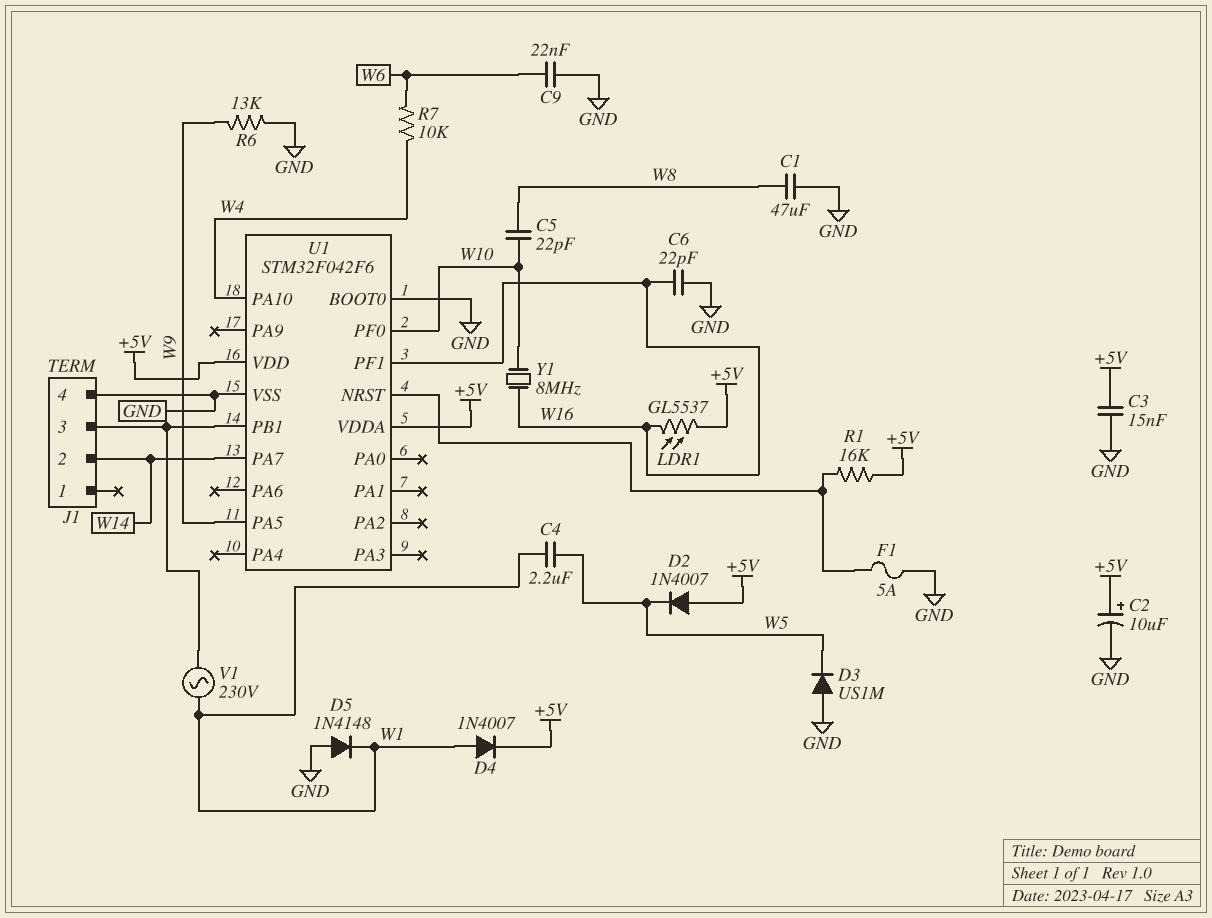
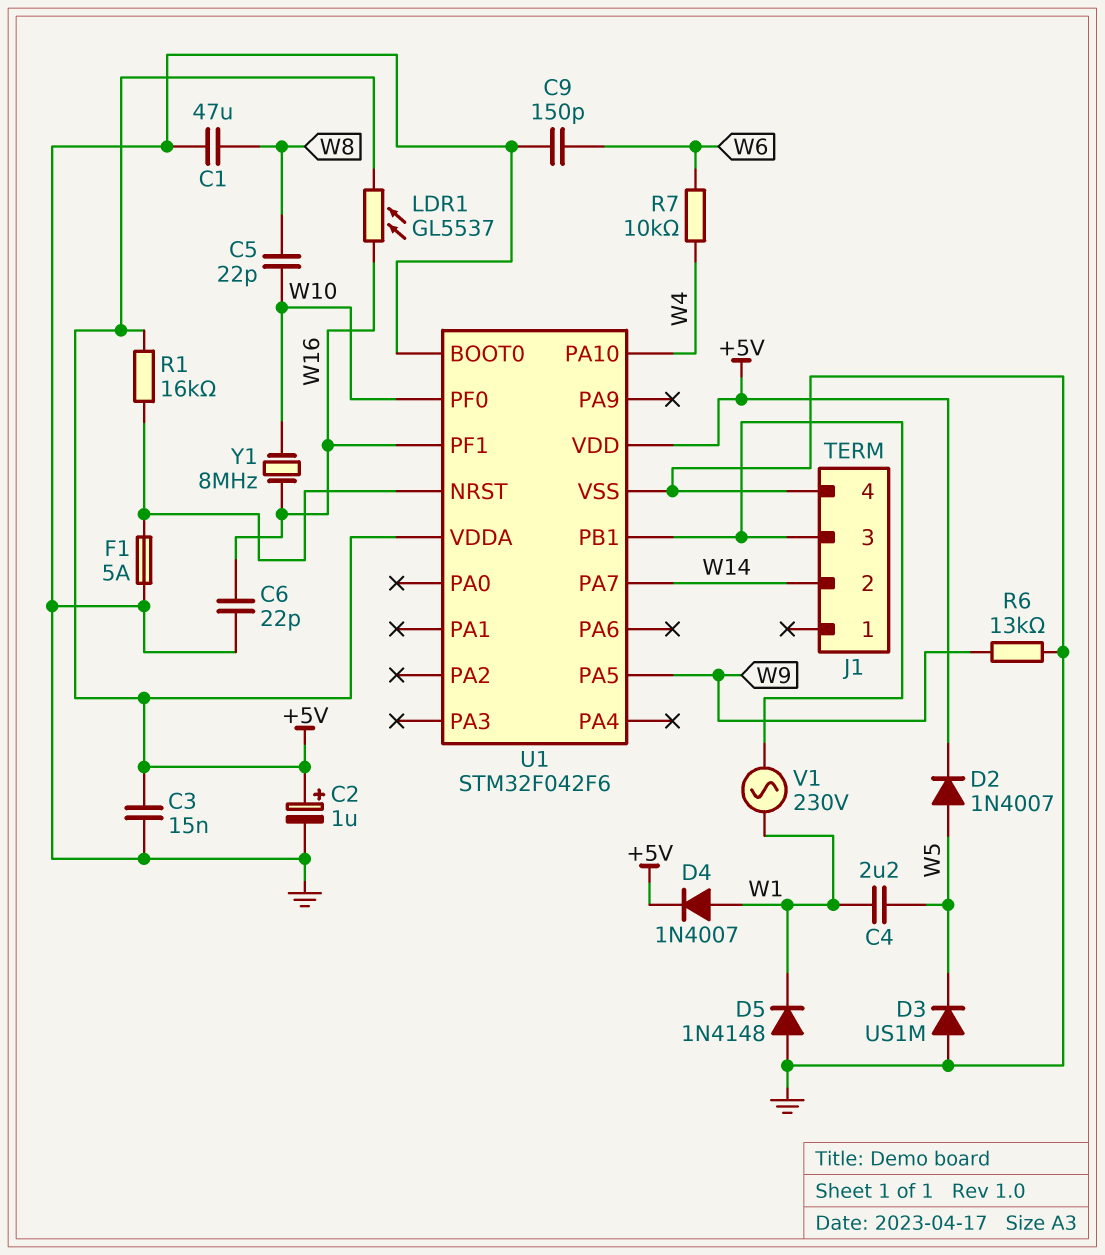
C2: 10uF (plus +5V, minus GND) -> 1uF (plus +5V, minus GND)
C9: 22nF (GND, W6) -> 150pF (GND, W6)
D2: diode 1N4007 (A +5V, K W5) -> diode 1N4007 (A W5, K +5V)

